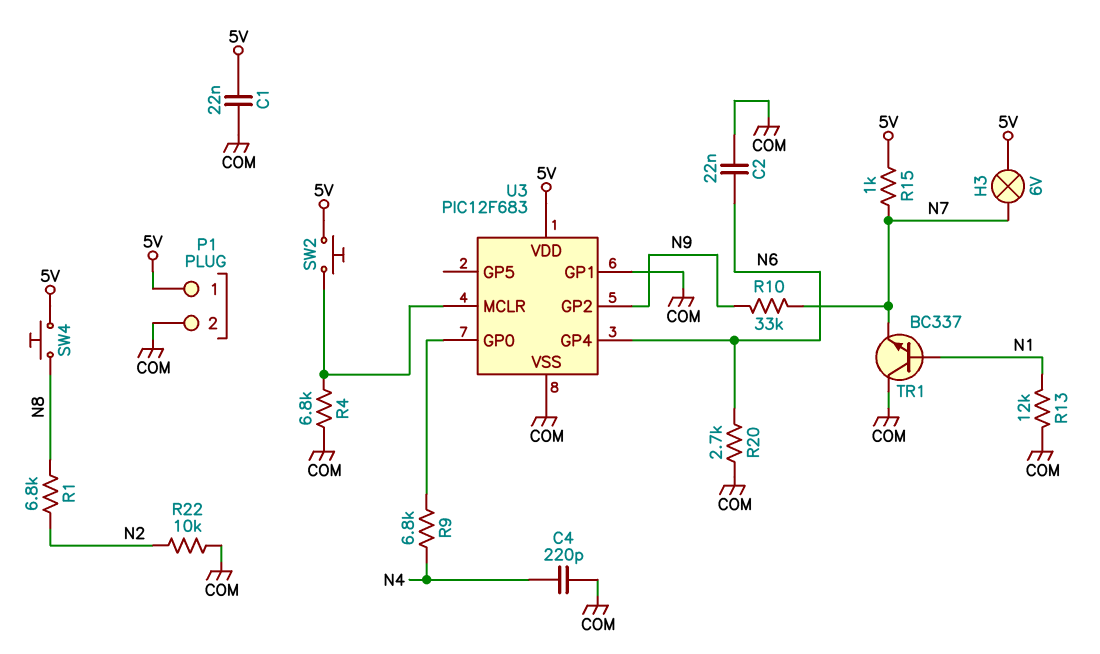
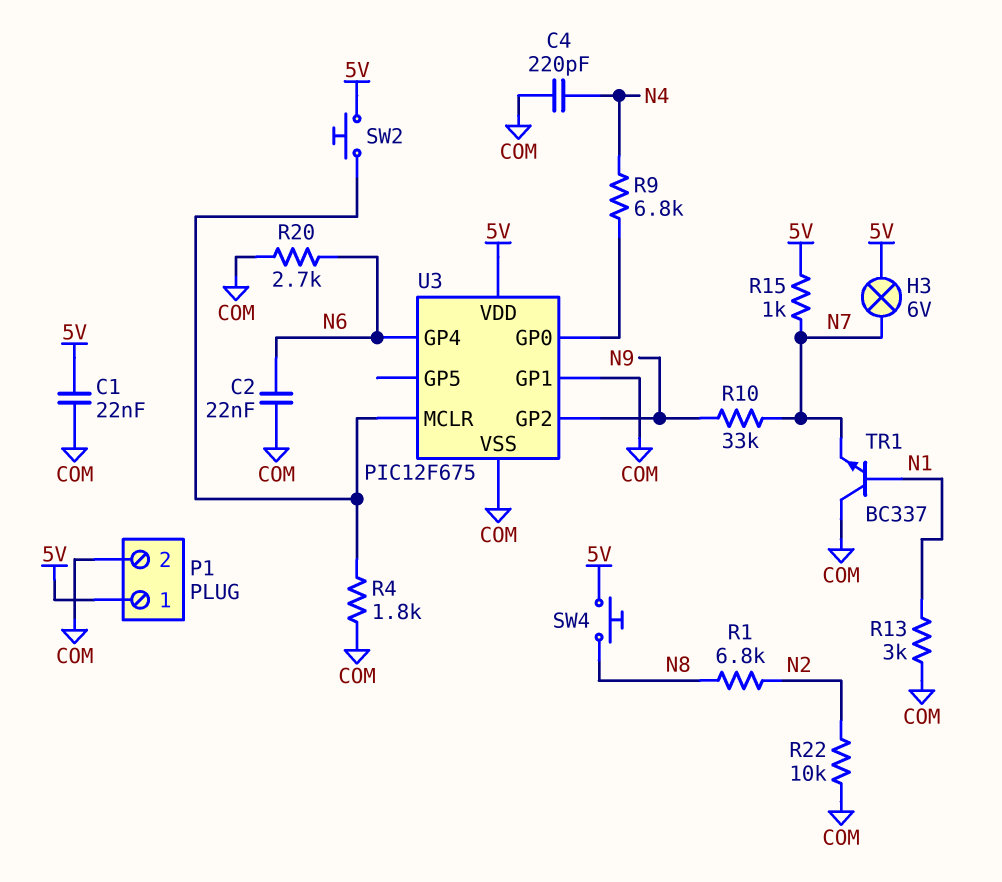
R4: 6.8k (COM, U3/MCLR) -> 1.8k (COM, U3/MCLR)
R13: 12k (COM, N1) -> 3k (COM, N1)
U3: PIC12F683 -> PIC12F675

